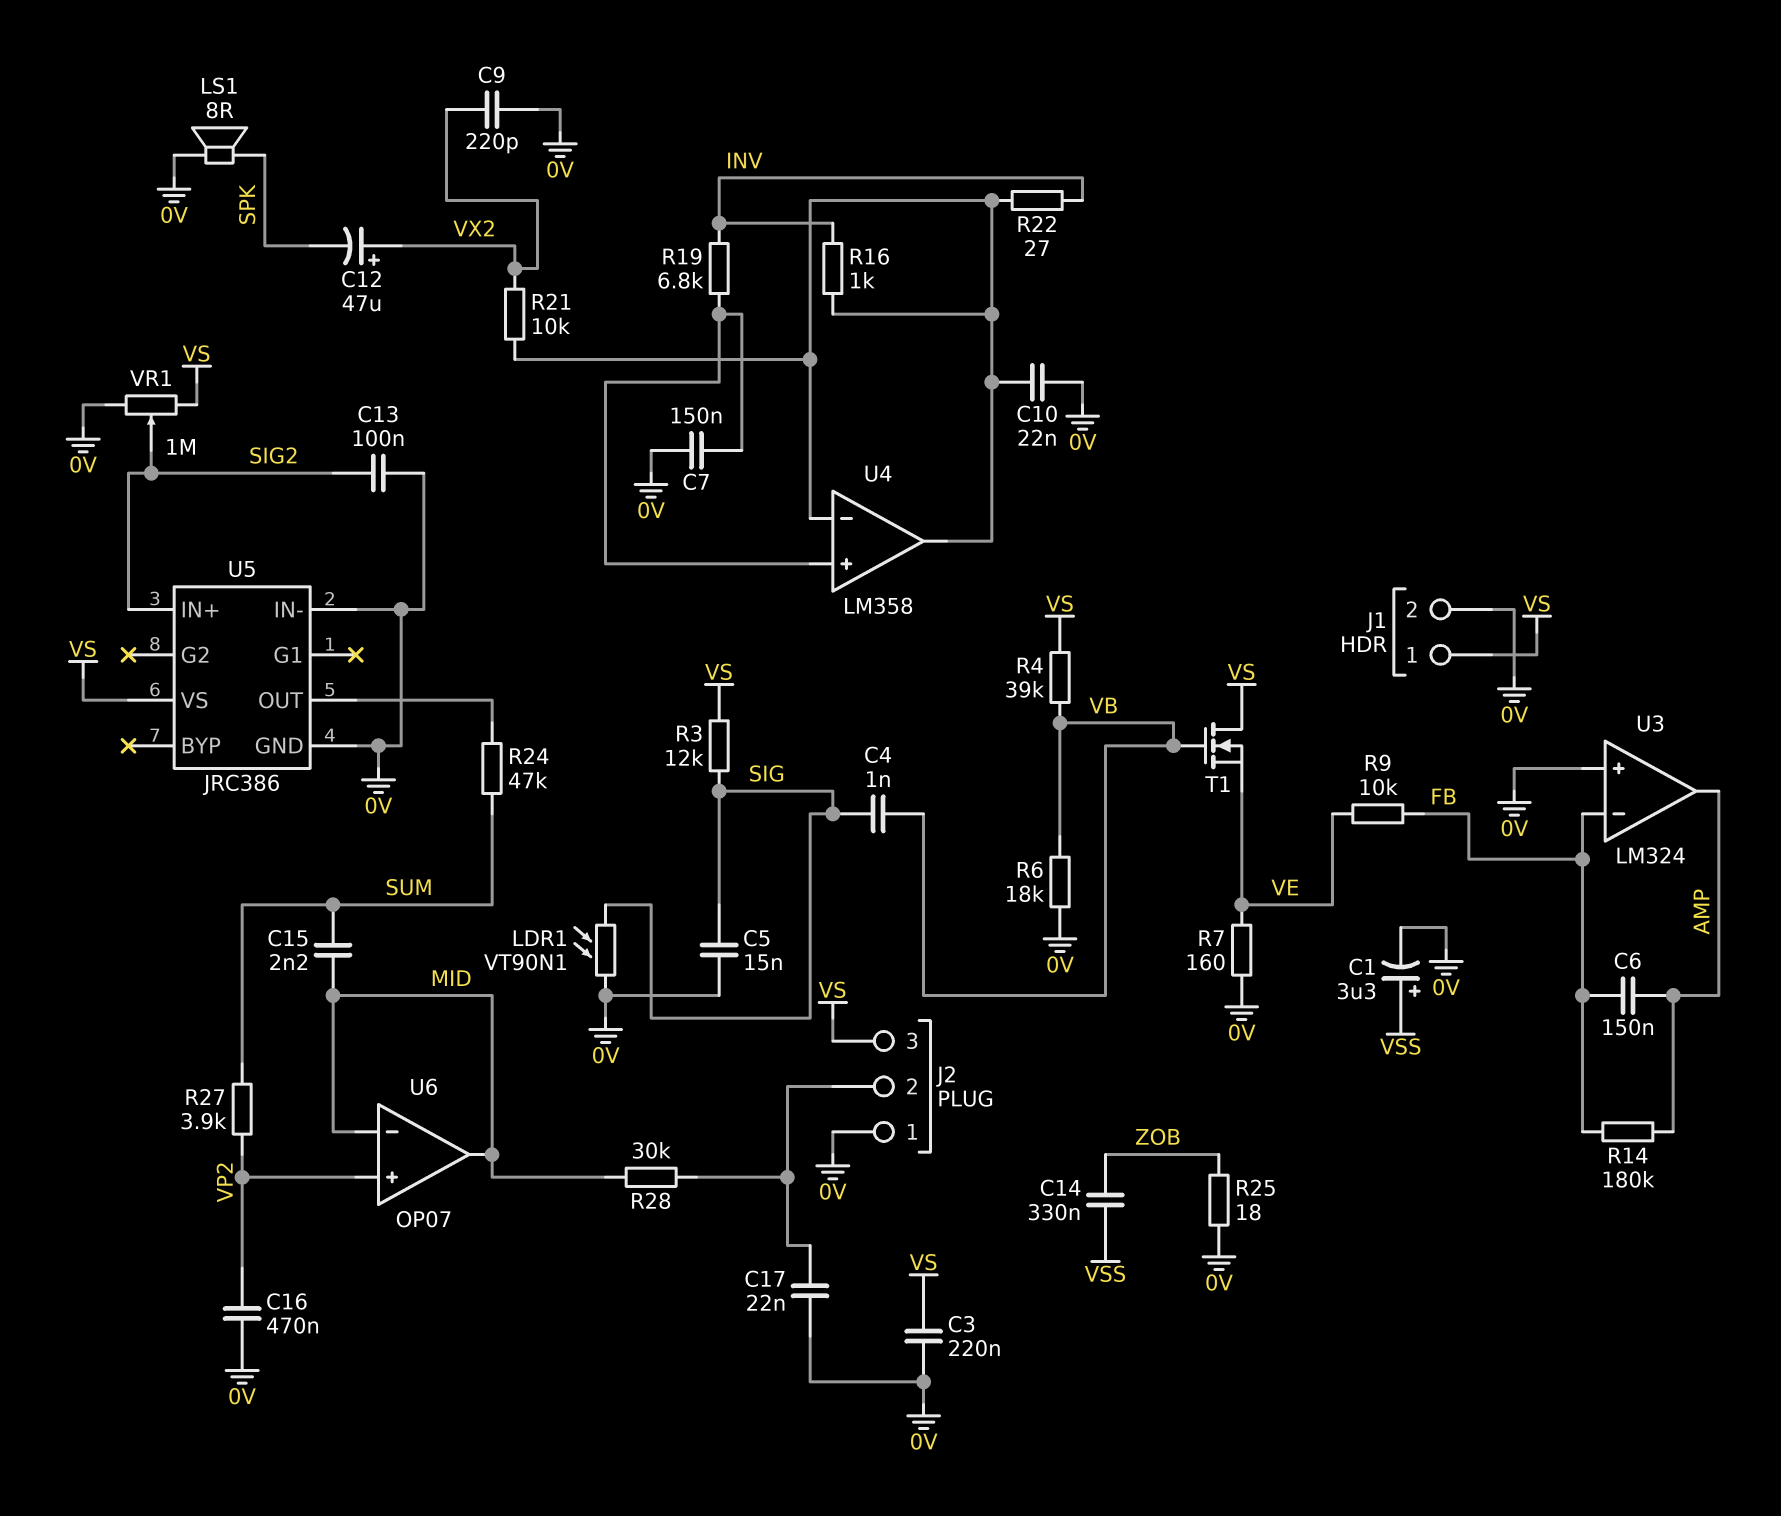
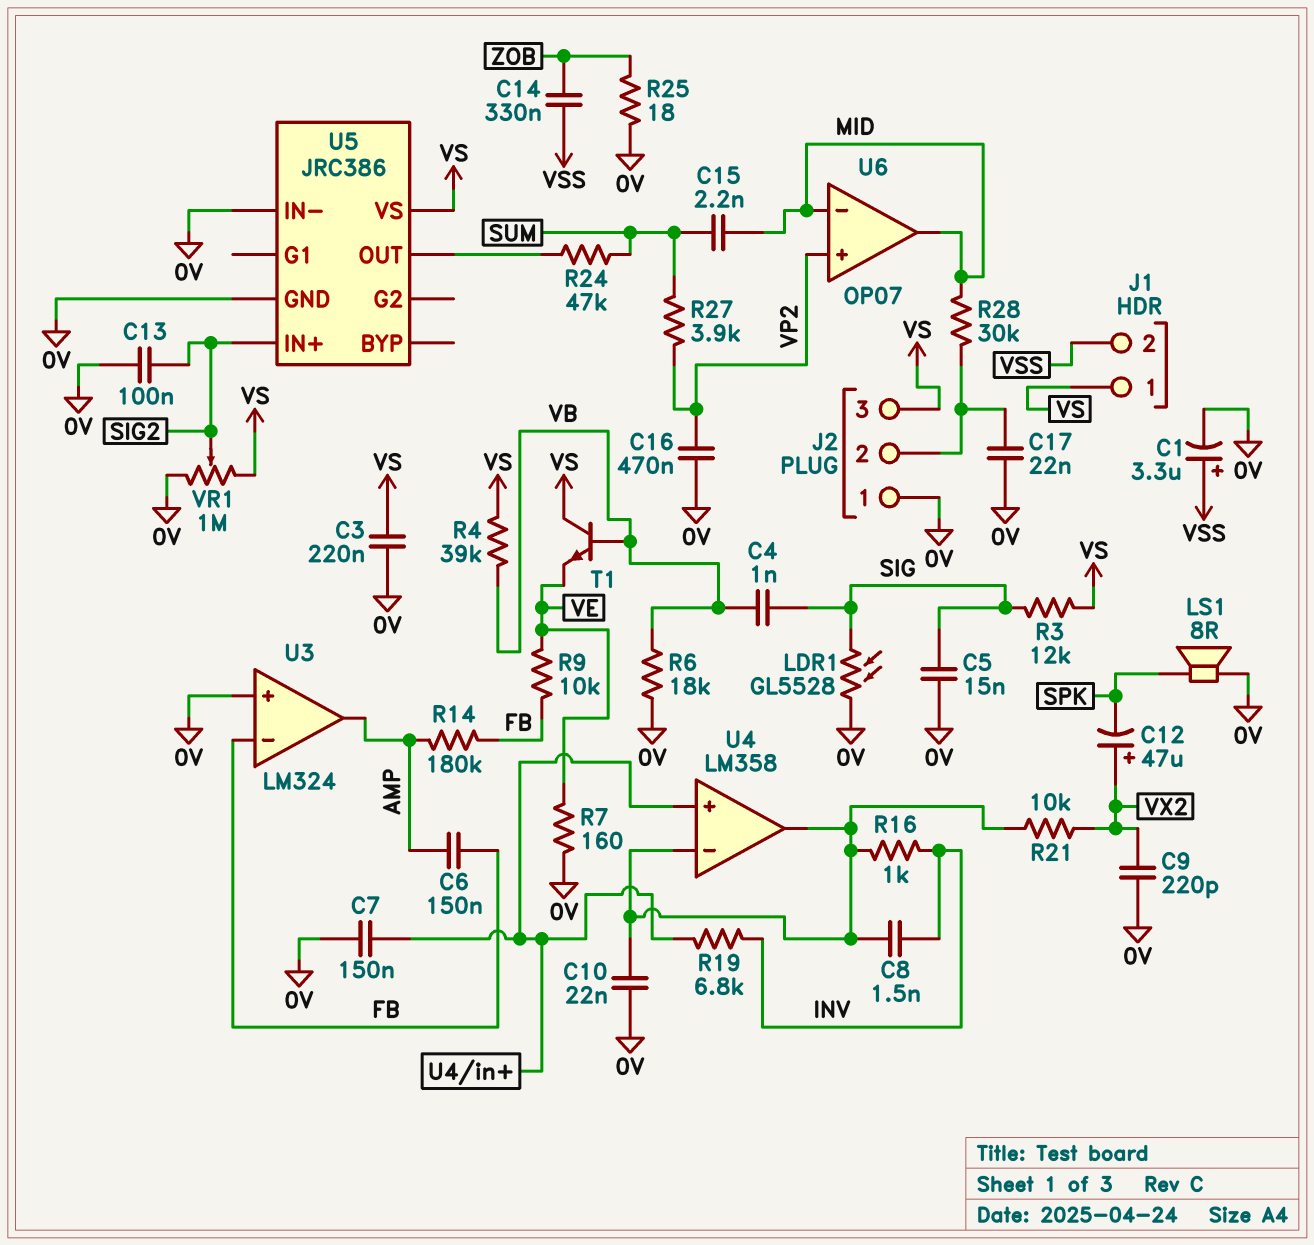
C8: none -> 1.5nF (INV, U4/in-)
J1 pin 2: 0V -> VSS
LDR1: VT90N1 (0V, SIG) -> GL5528 (0V, SIG)
R22: 27 (INV, U4/in-) -> none
T1: NMOS (G VB, D VS, S VE) -> NPN (B VB, C VS, E VE)

